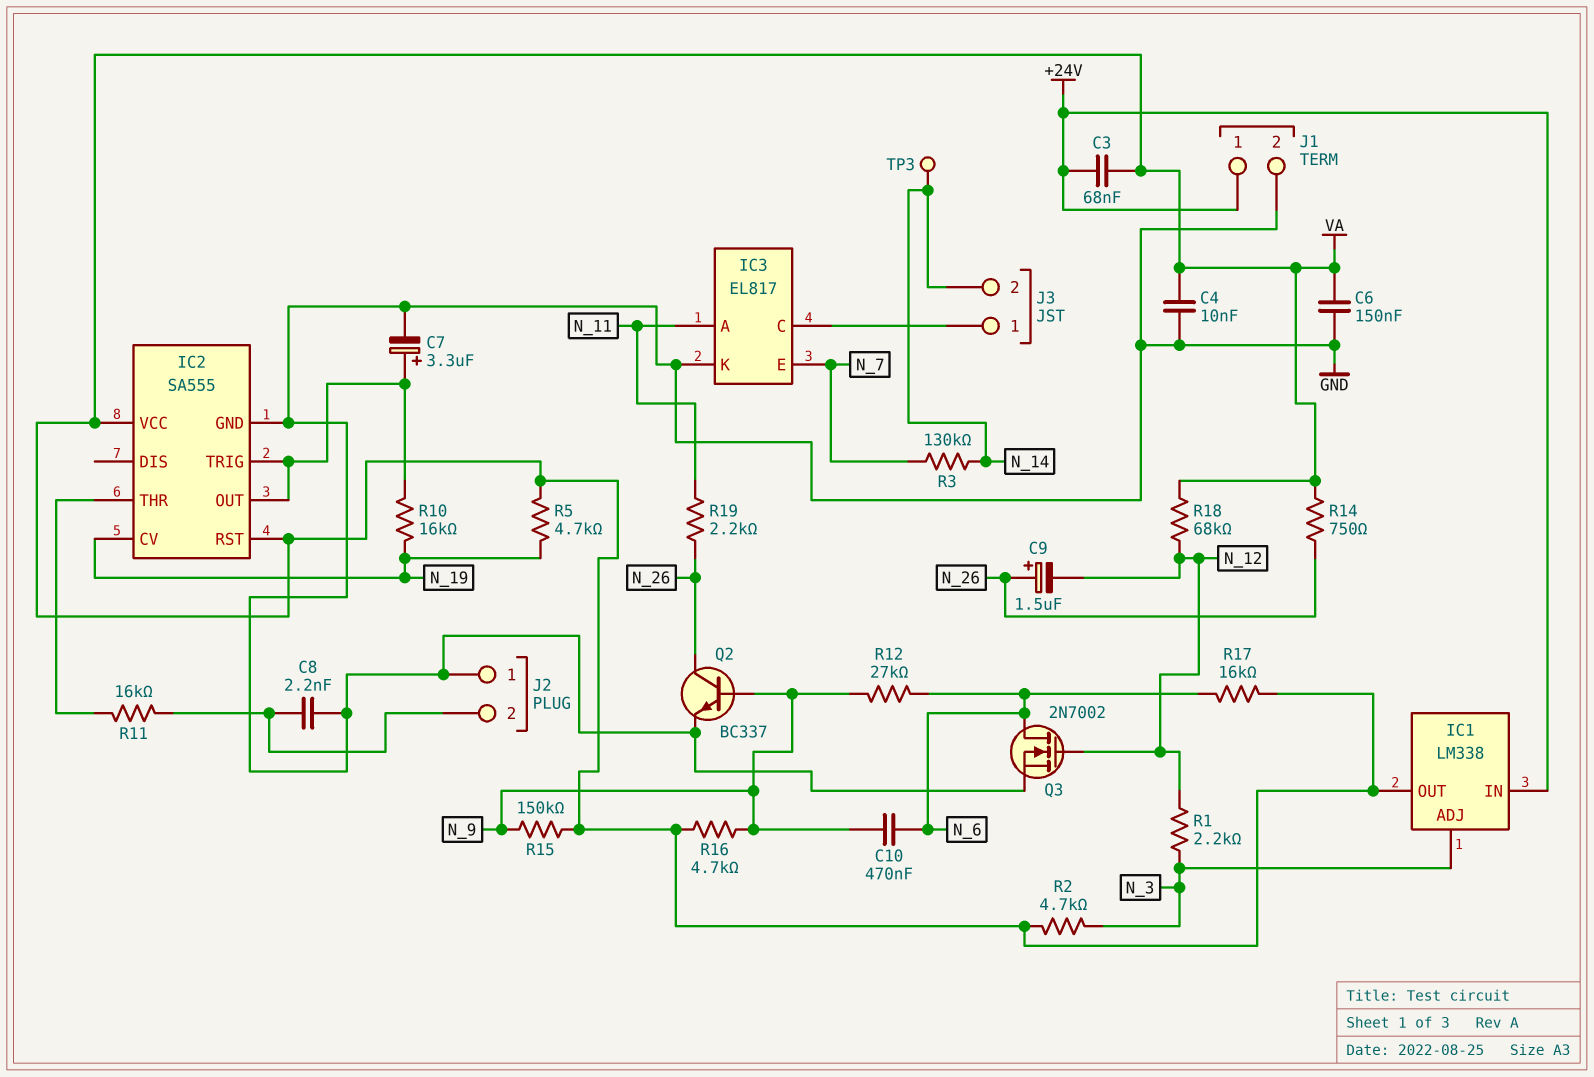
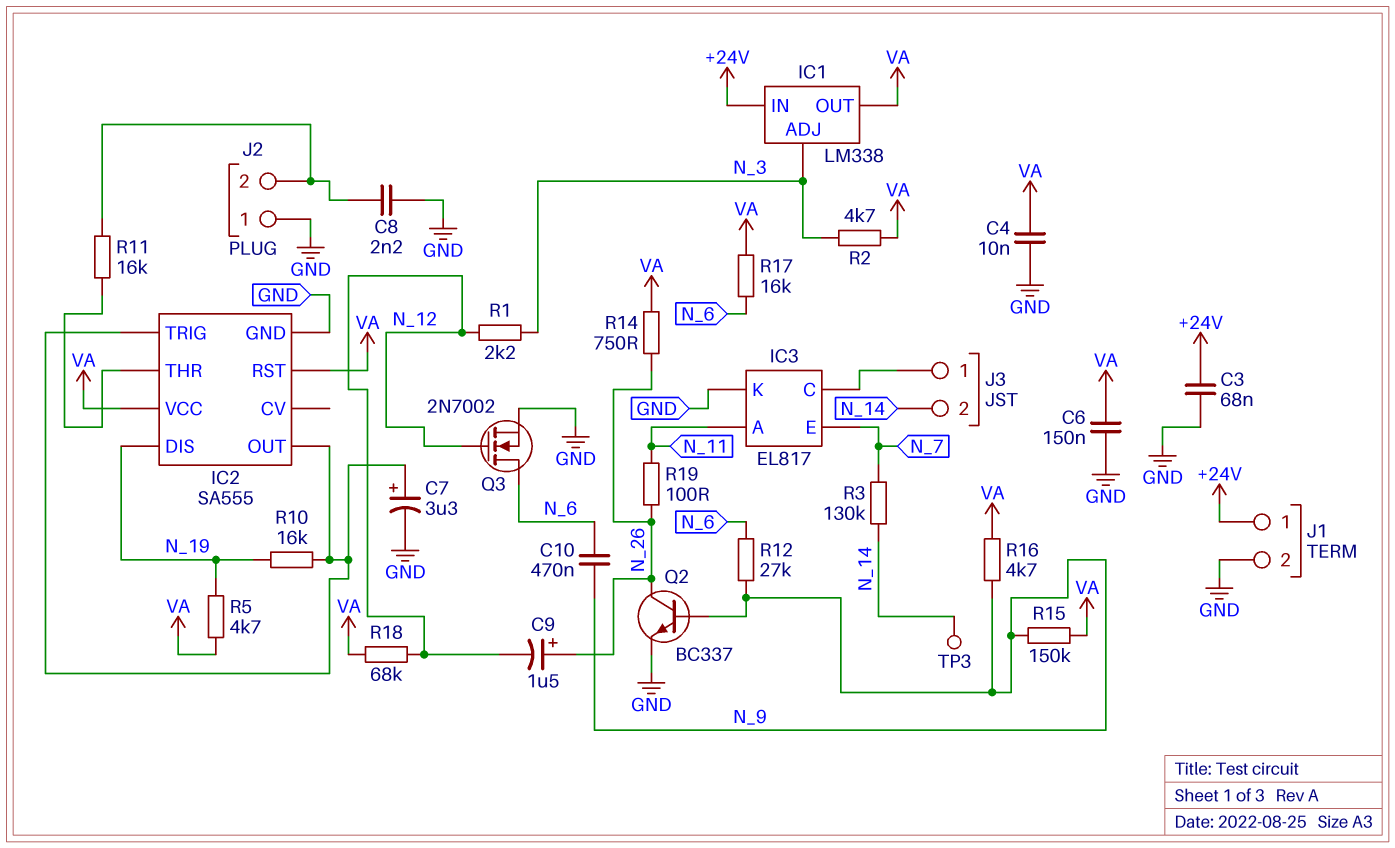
C3: 68nF (+24V, VA) -> 68nF (+24V, GND)
IC2 pin CV: N_19 -> none
IC2 pin DIS: none -> N_19
R19: 2.2k (N_11, N_26) -> 100 (N_11, N_26)

